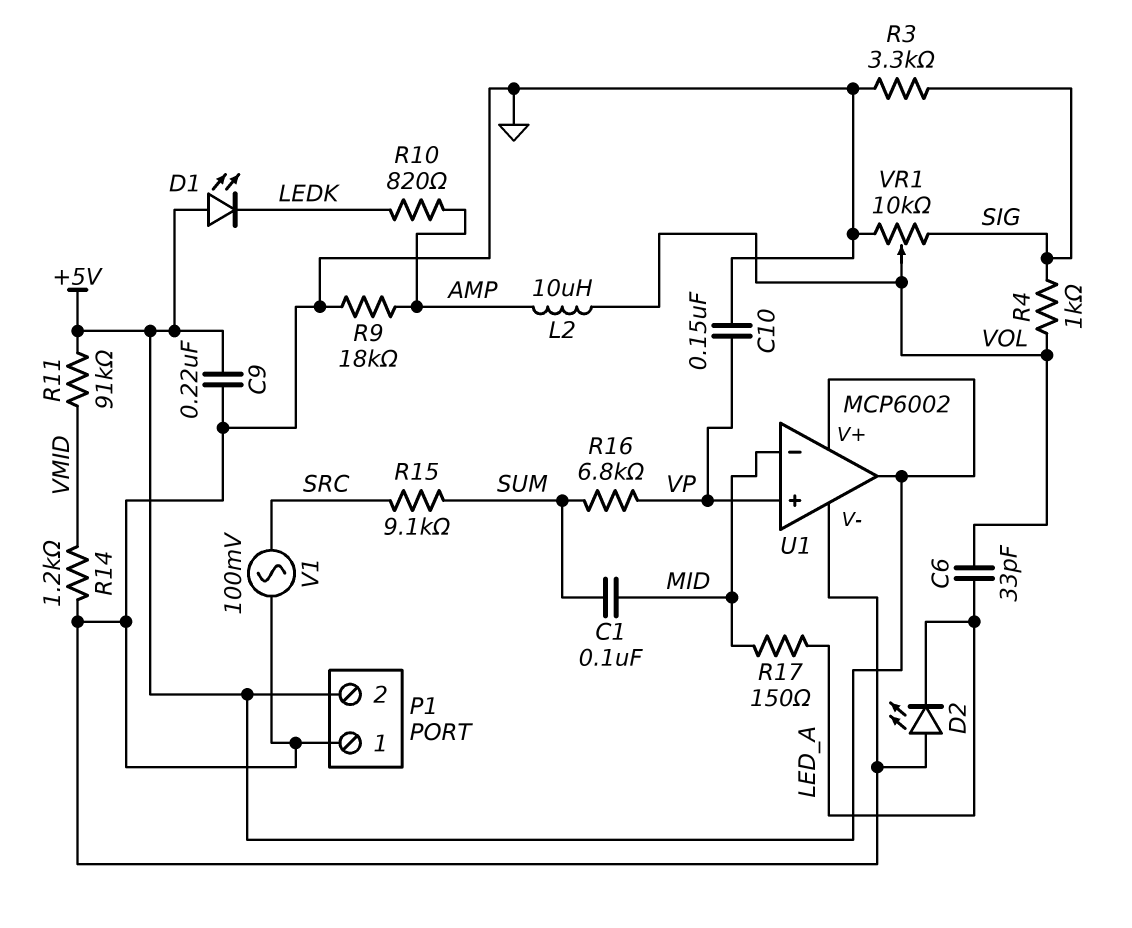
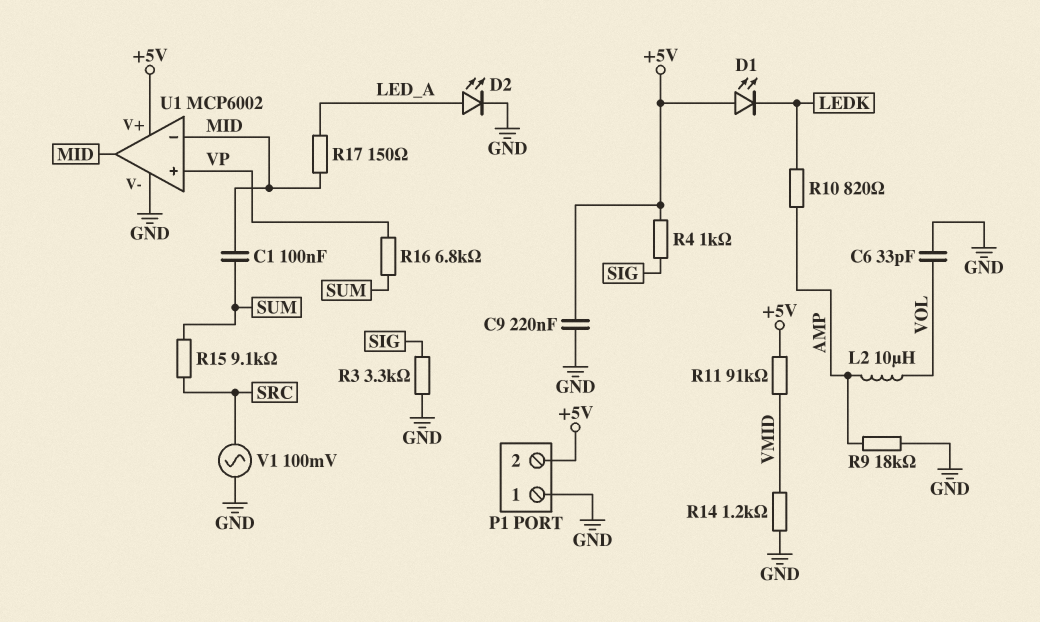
C6: 33pF (LED_A, VOL) -> 33pF (GND, VOL)
C10: 150nF (GND, VP) -> none
D2: LED (A GND, K LED_A) -> LED (A LED_A, K GND)
R4: 1k (SIG, VOL) -> 1k (+5V, SIG)
U1 pin out: +5V -> MID
VR1: 10k (GND, SIG, wiper VOL) -> none

